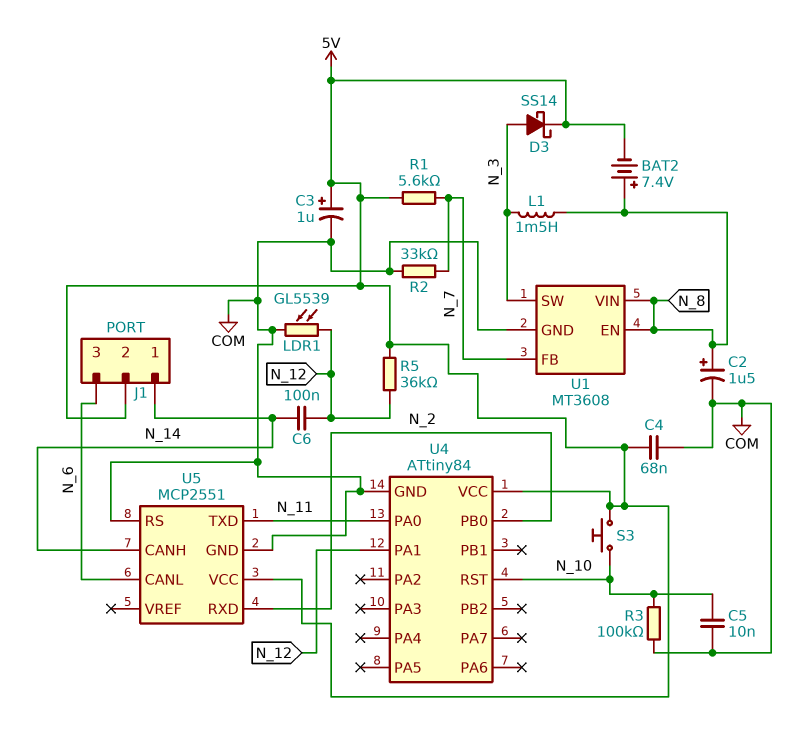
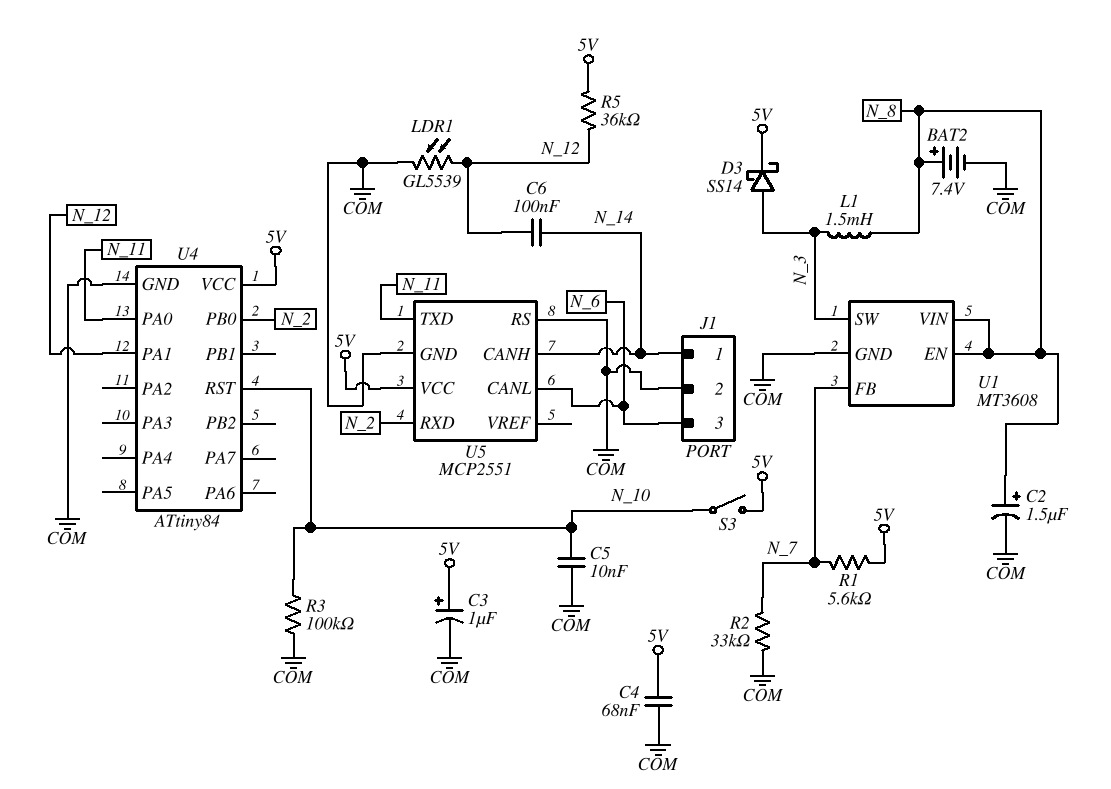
BAT2: 7.4V (plus N_8, minus 5V) -> 7.4V (plus N_8, minus COM)
J1 pin 2: 5V -> COM
S3: button (5V, N_10) -> switch (5V, N_10)

